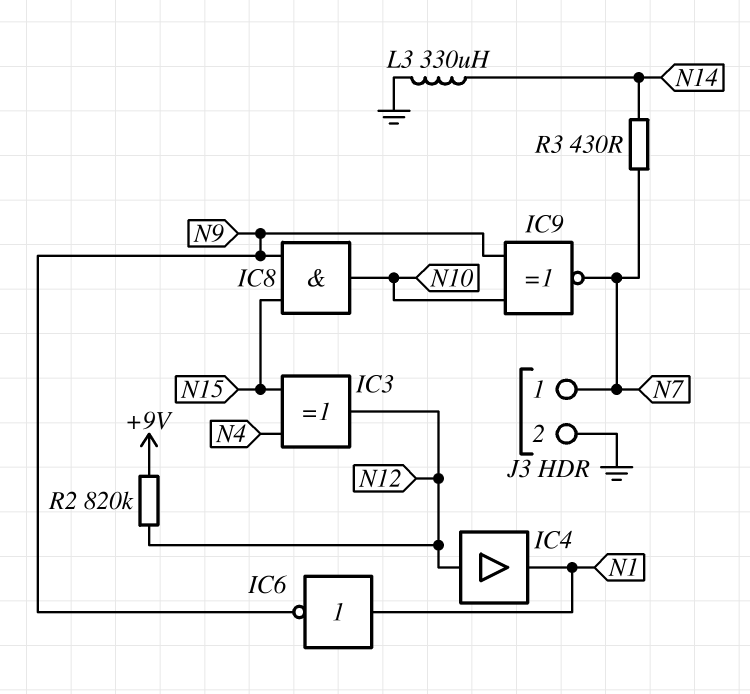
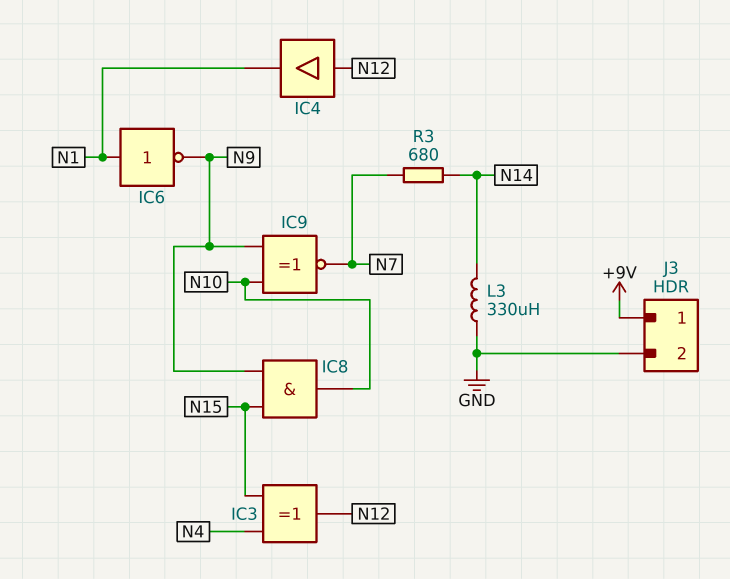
J3 pin 1: N7 -> +9V
R2: 820k (+9V, N12) -> none
R3: 430 (N7, N14) -> 680 (N7, N14)

